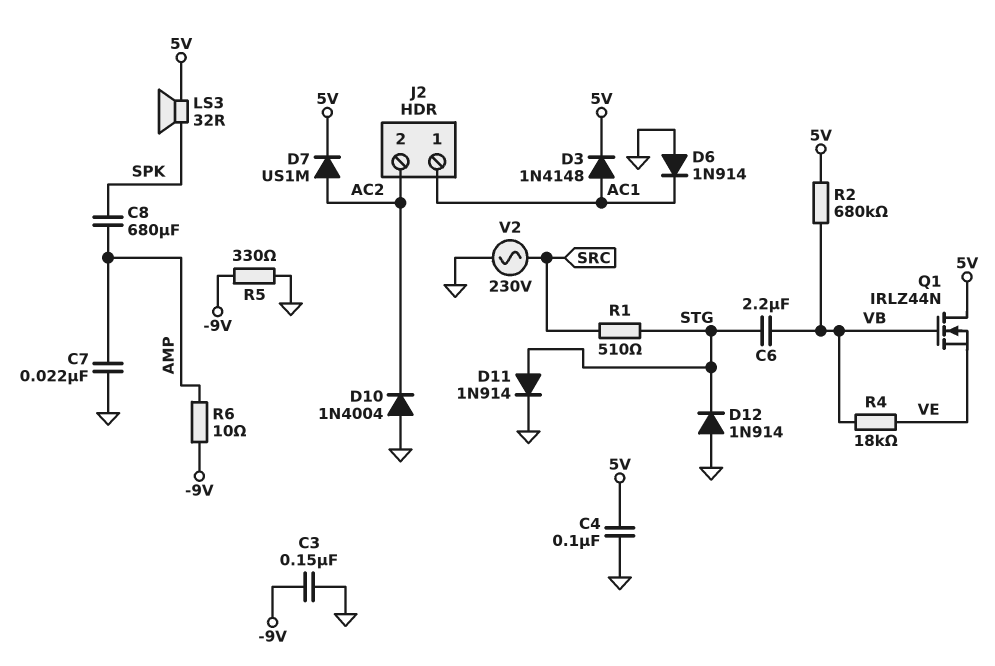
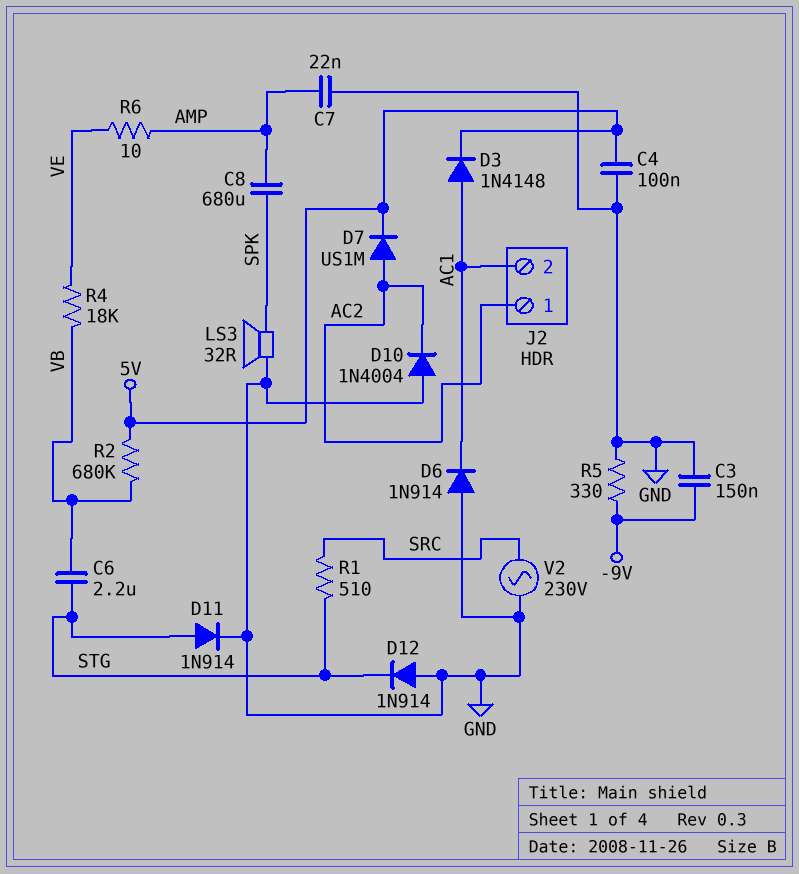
J2 pin 1: AC1 -> AC2
J2 pin 2: AC2 -> AC1
LS3: speaker 32R (5V, SPK) -> speaker 32R (GND, SPK)
Q1: NMOS IRLZ44N (G VB, D 5V, S VE) -> none
R6: 10 (-9V, AMP) -> 10 (AMP, VE)

